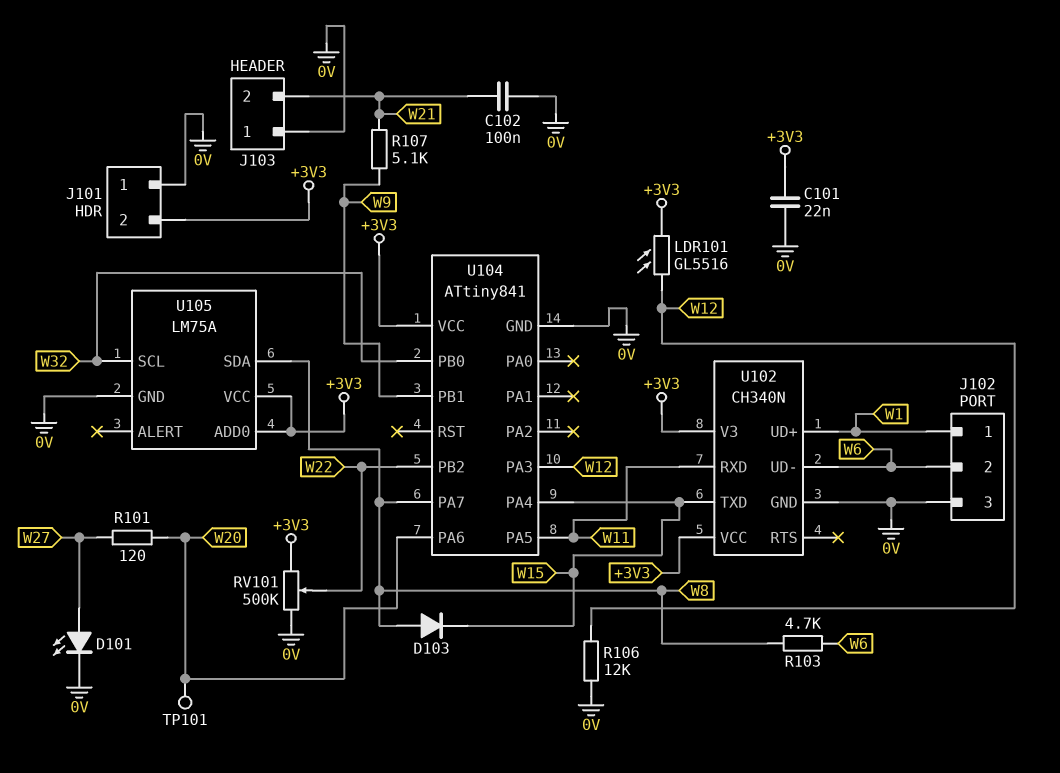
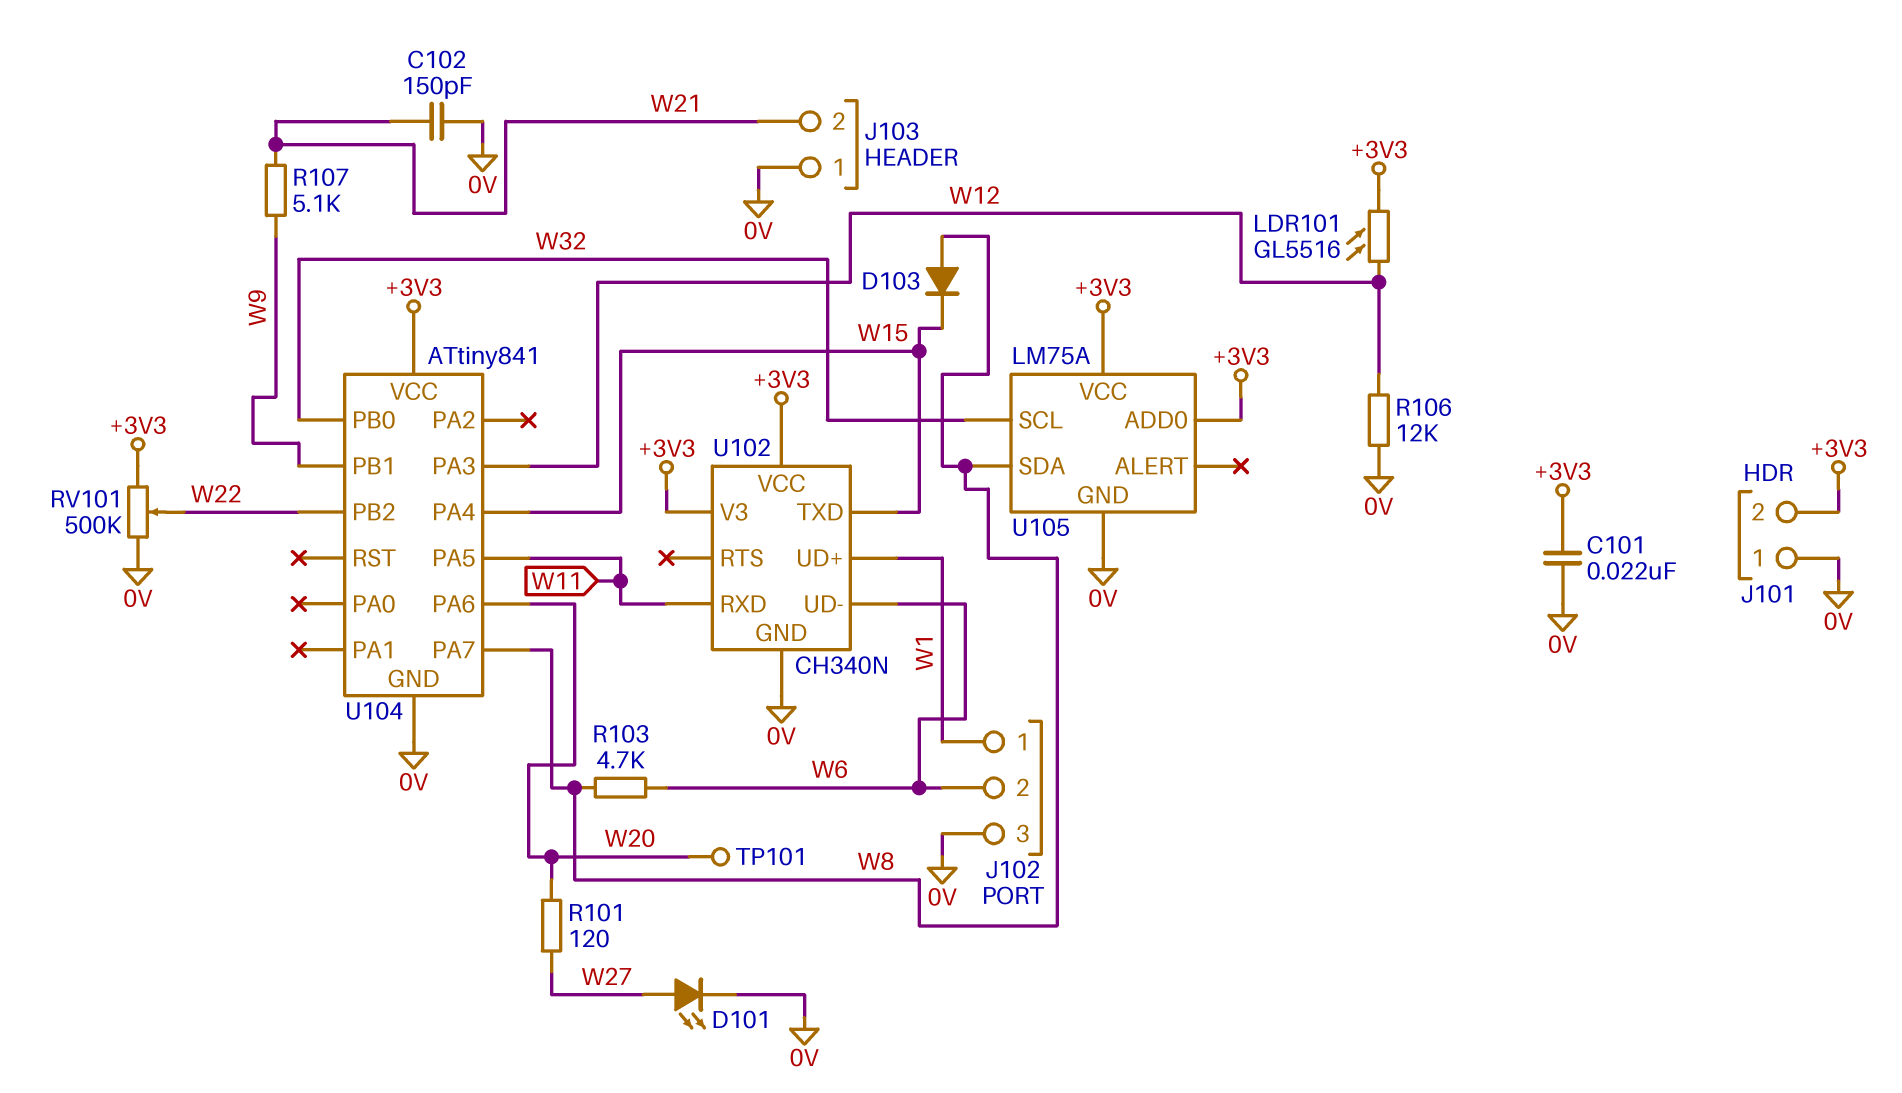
C102: 100nF (0V, W21) -> 150pF (0V, W21)

